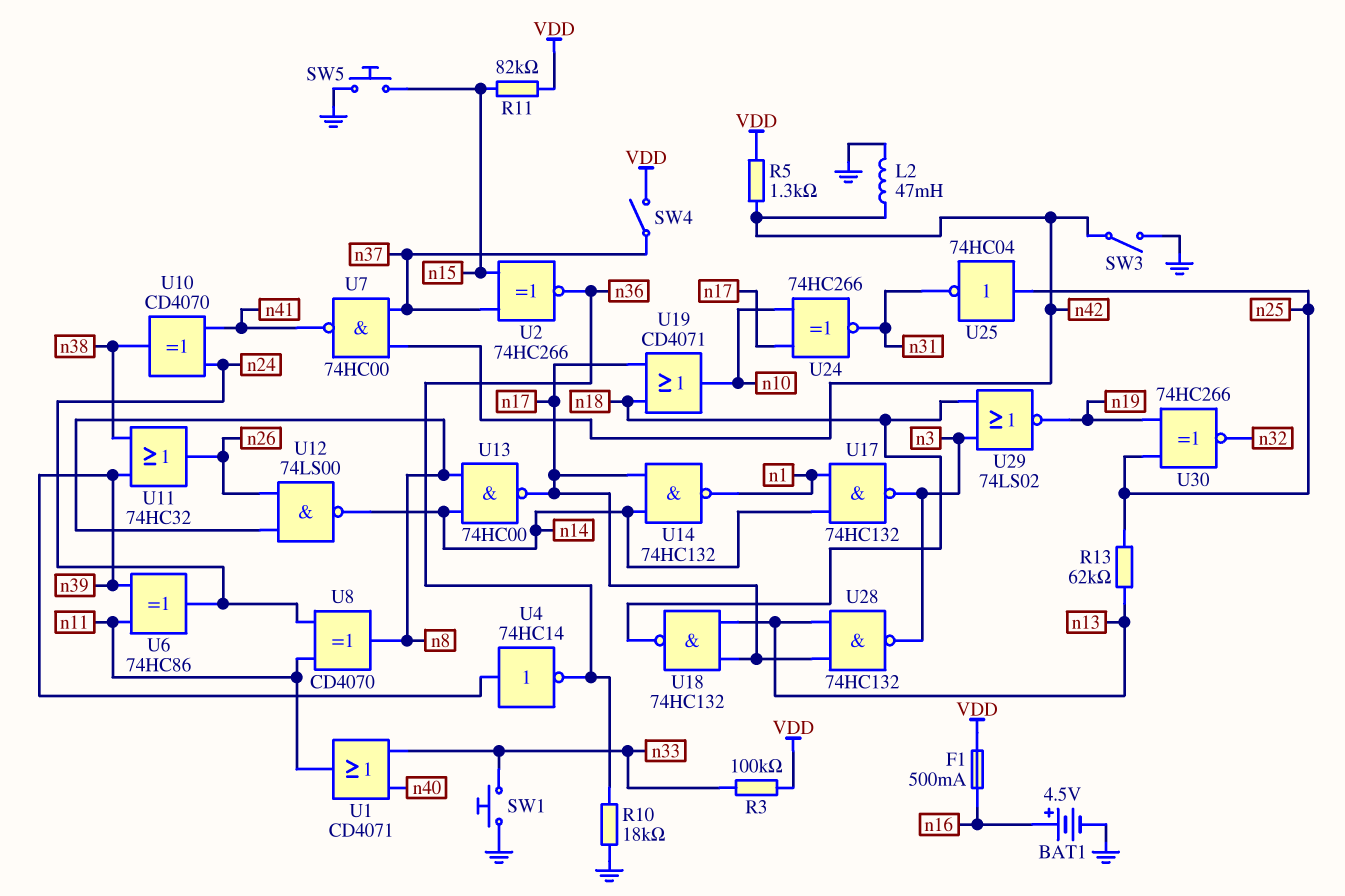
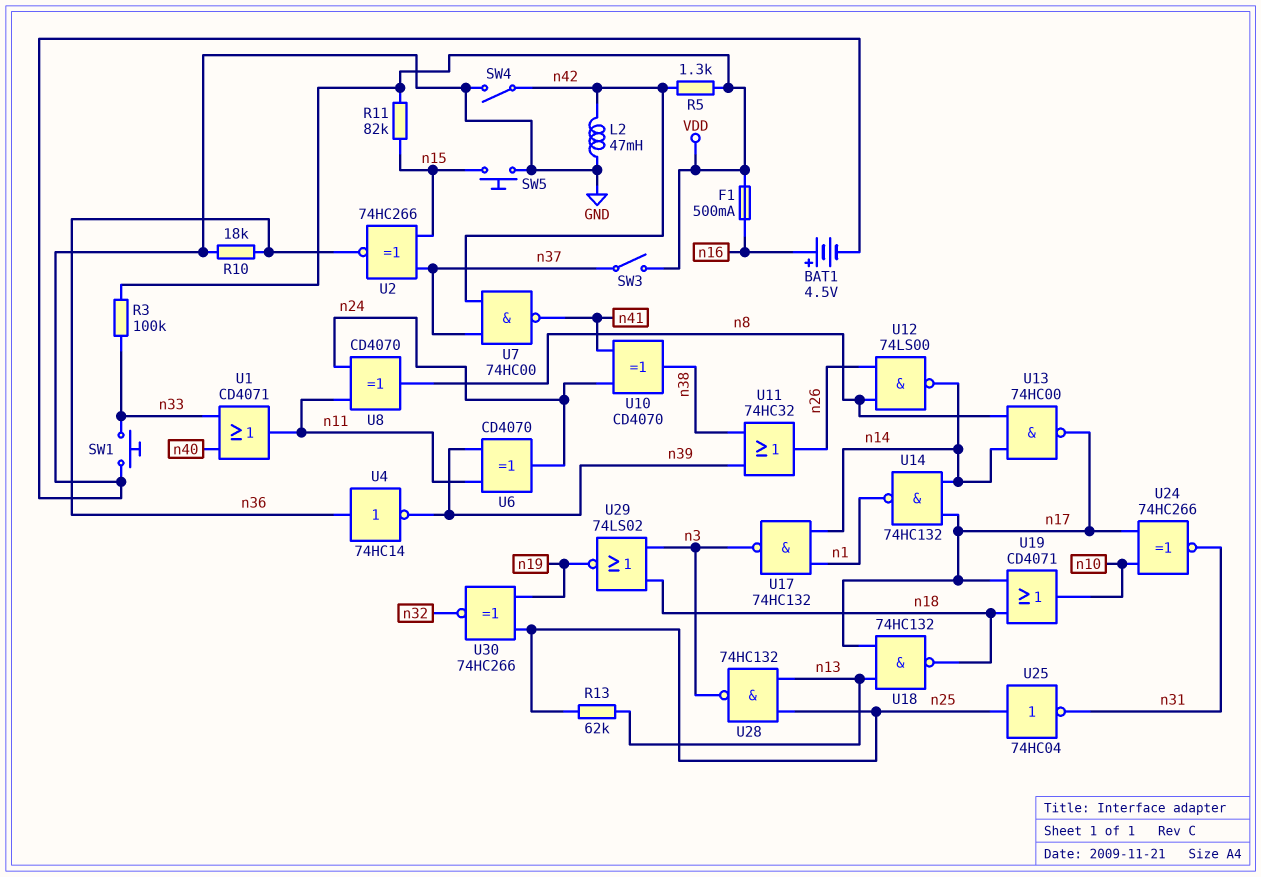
SW3: switch (GND, n42) -> switch (VDD, n37)
SW4: switch (VDD, n37) -> switch (GND, n42)
U4: NOT 74HC14 (in n39, out n36) -> NOT 74HC14 (in n36, out n39)
U6: XOR 74HC86 (in n11, in n39, out n24) -> XOR CD4070 (in n11, in n39, out n24)
U28: NAND 74HC132 (in n13, in n17, out n3) -> NAND 74HC132 (in n13, in n25, out n3)

